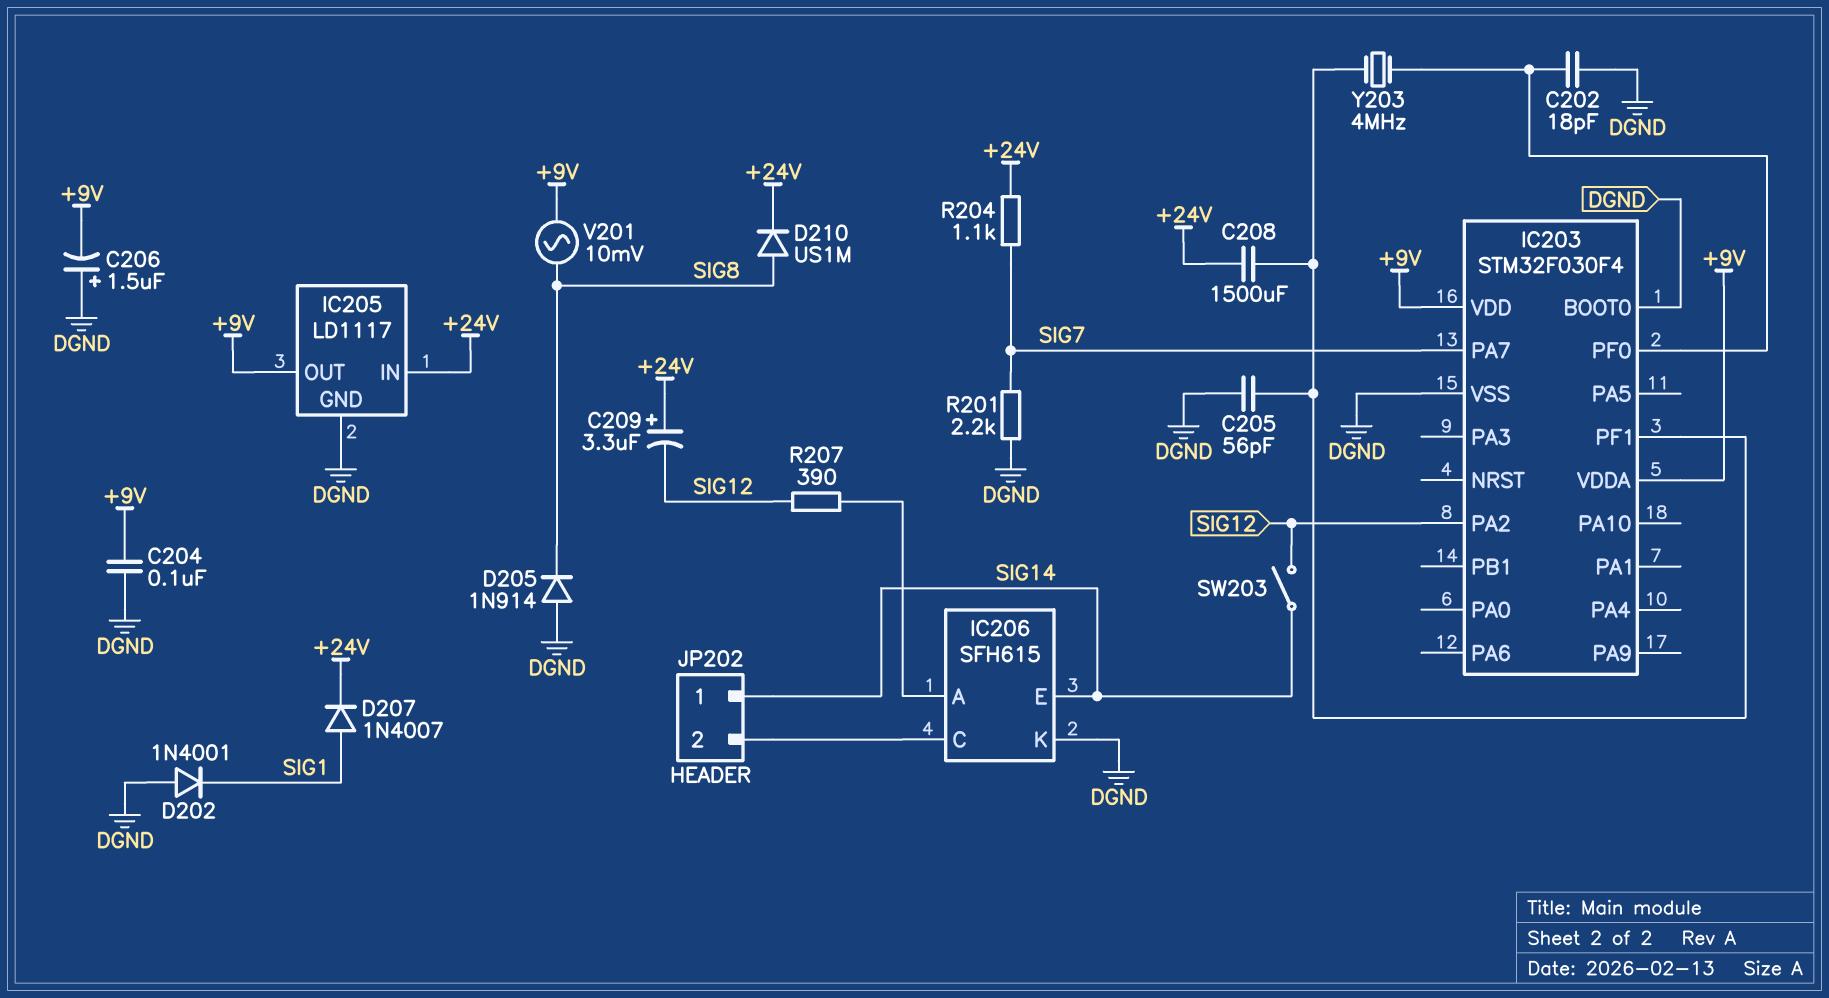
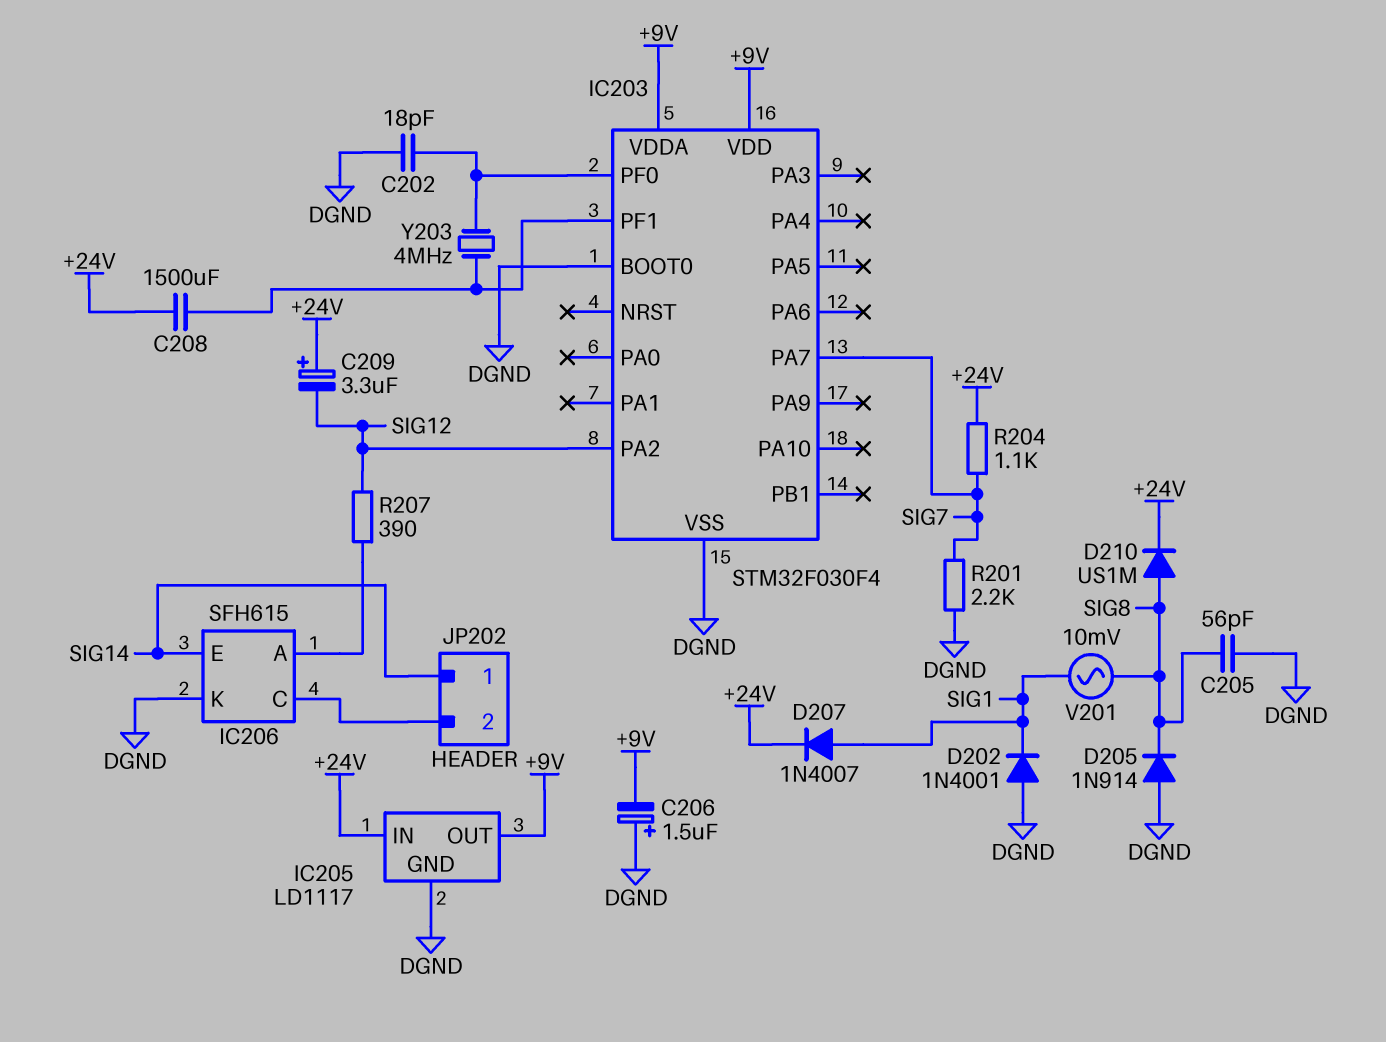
C204: 100nF (+9V, DGND) -> none
C205: 56pF (DGND, IC203/PF1) -> 56pF (DGND, SIG8)
SW203: switch (SIG12, SIG14) -> none
V201: AC 10mV (+9V, SIG8) -> AC 10mV (SIG1, SIG8)

